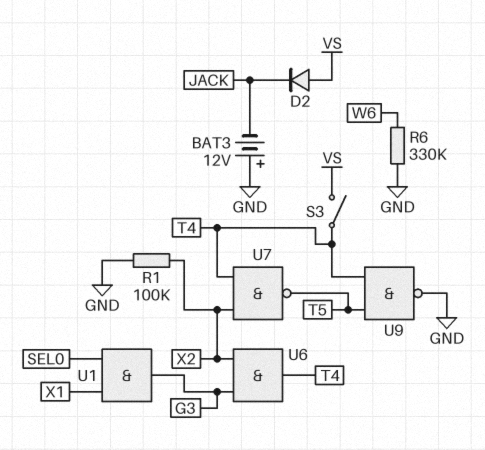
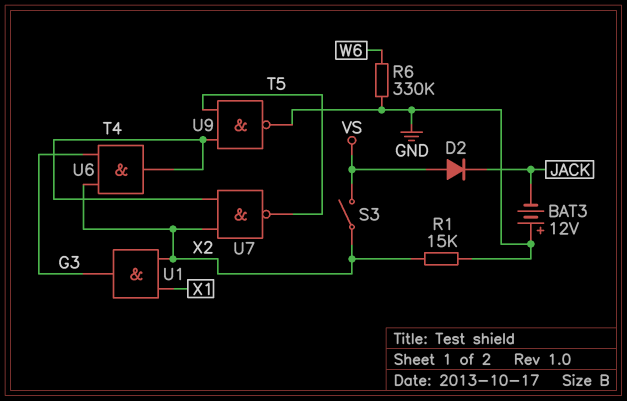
R1: 100k (GND, X2) -> 15k (GND, X2)
S3: switch (T4, VS) -> switch (VS, X2)
U1: AND (in SEL0, in X1, out G3) -> AND (in X1, in X2, out G3)

